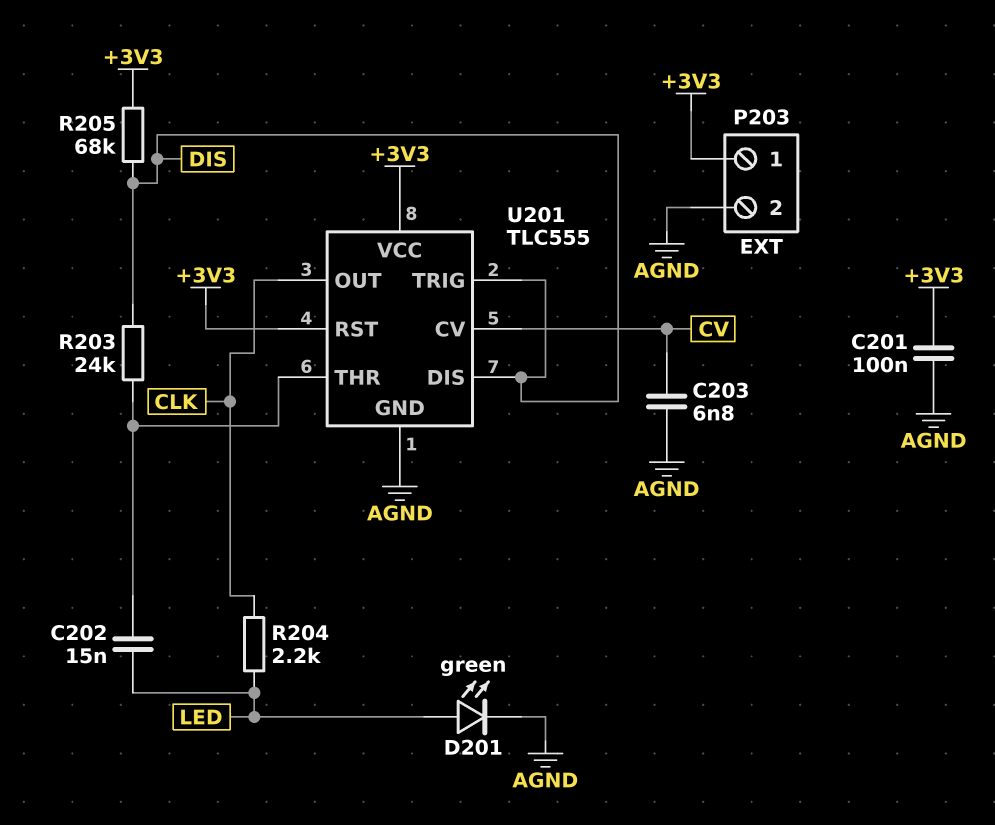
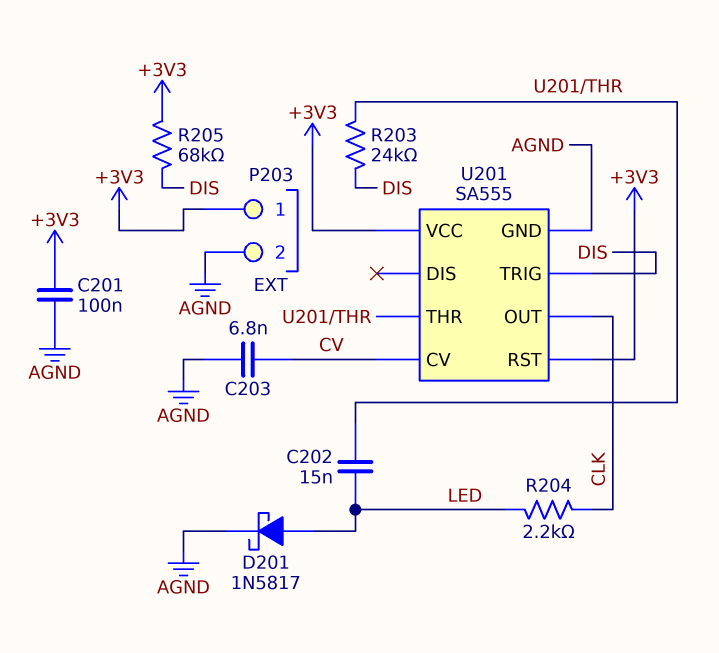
D201: LED green (A LED, K AGND) -> schottky 1N5817 (A LED, K AGND)
U201: TLC555 -> SA555
U201 pin DIS: DIS -> none

